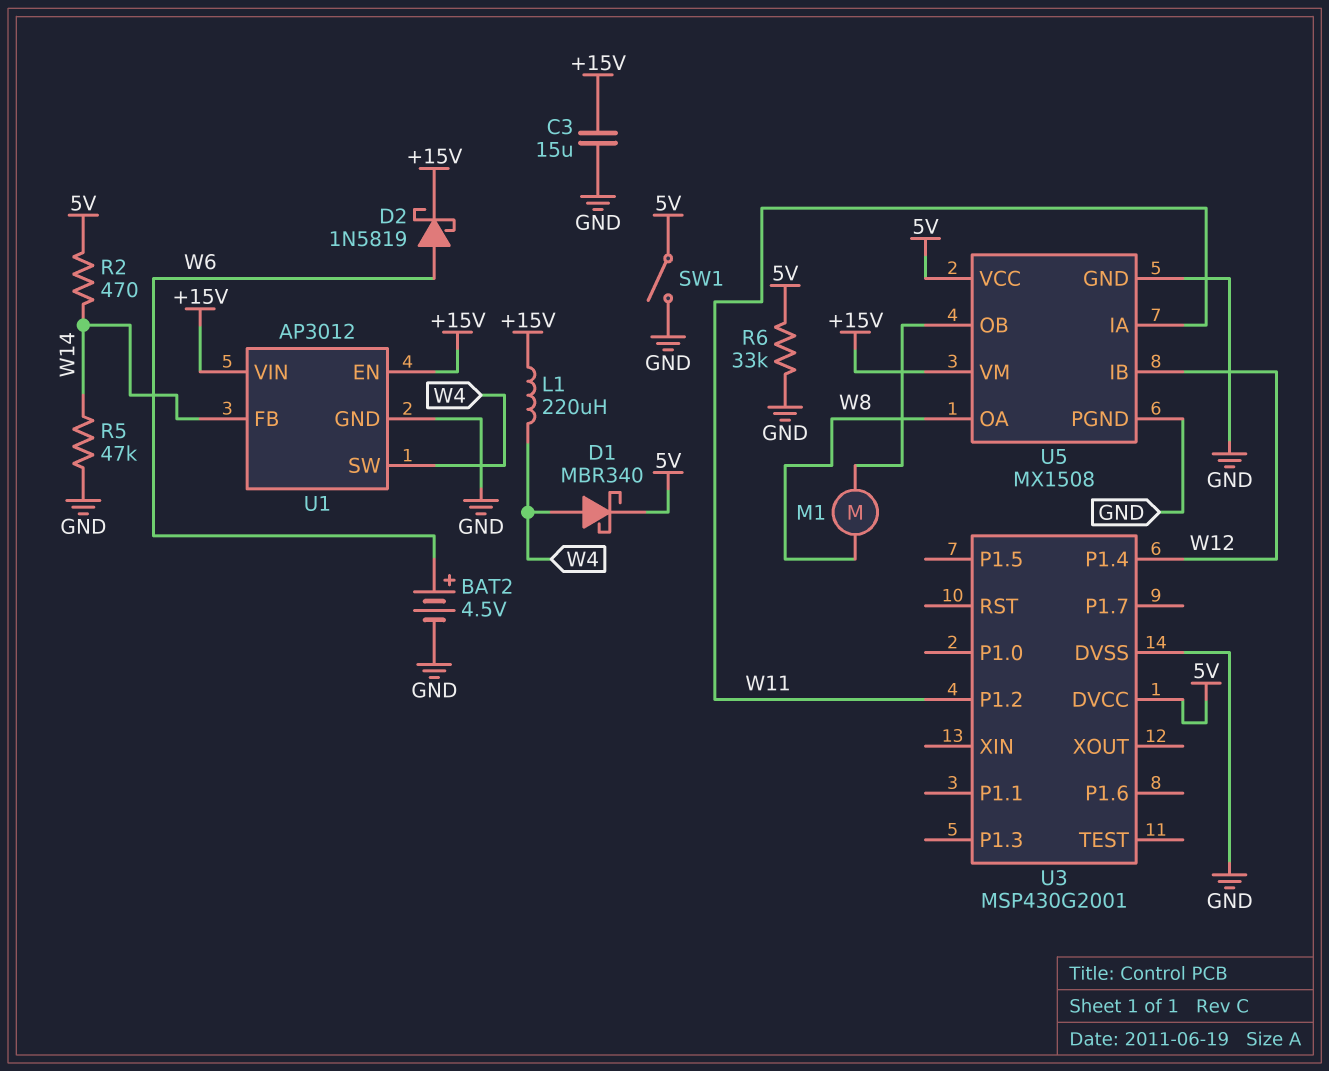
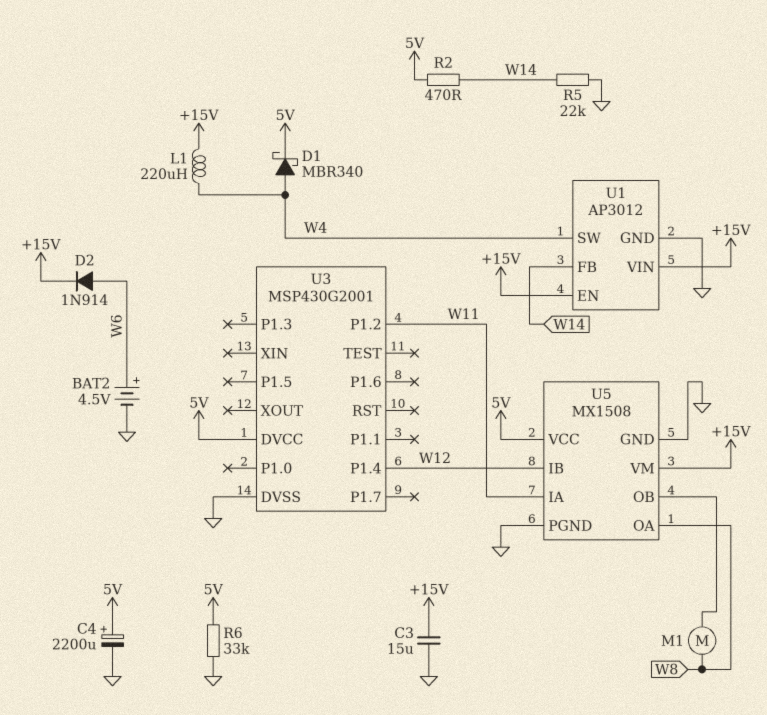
C4: none -> 2200uF (plus 5V, minus GND)
D2: schottky 1N5819 (A W6, K +15V) -> diode 1N914 (A W6, K +15V)
R5: 47k (GND, W14) -> 22k (GND, W14)
SW1: switch (5V, GND) -> none

